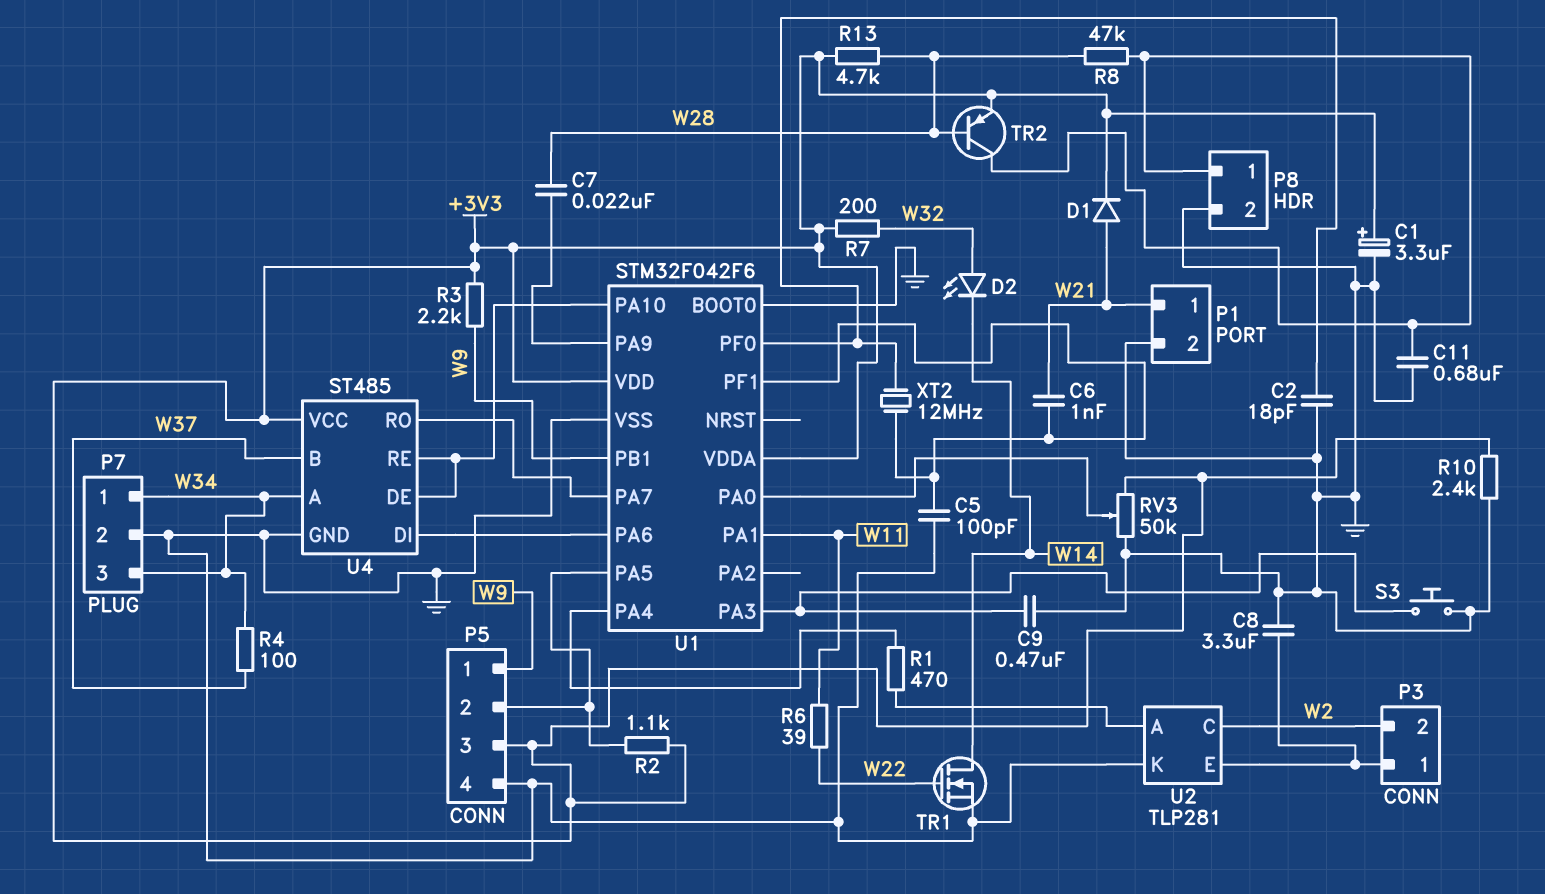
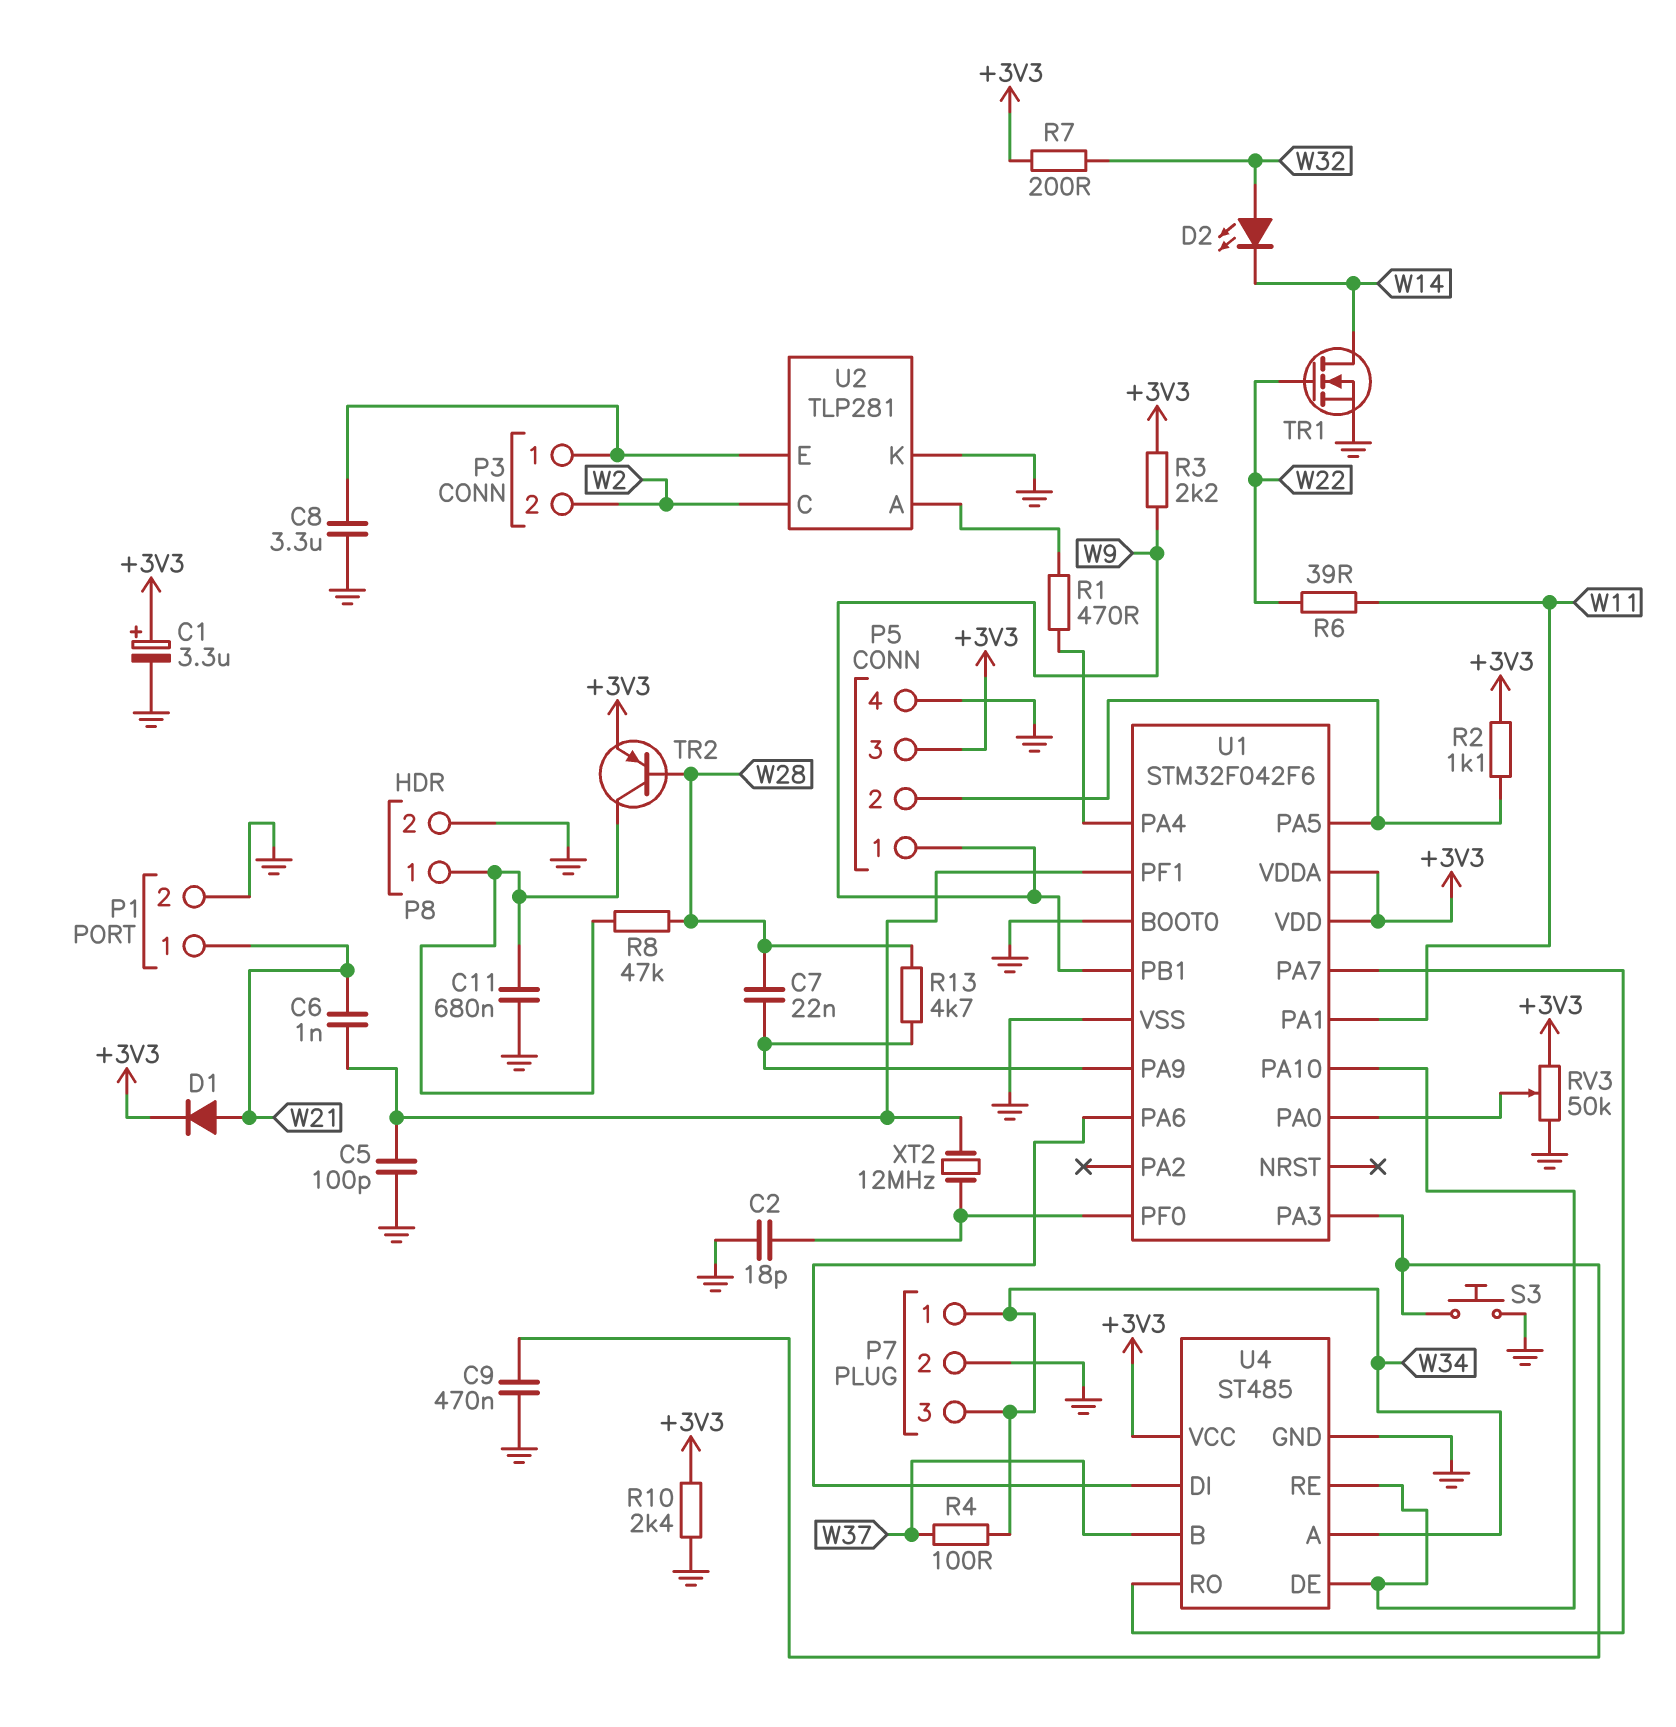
R13: 4.7k (+3V3, W28) -> 4.7k (U1/PA9, W28)

